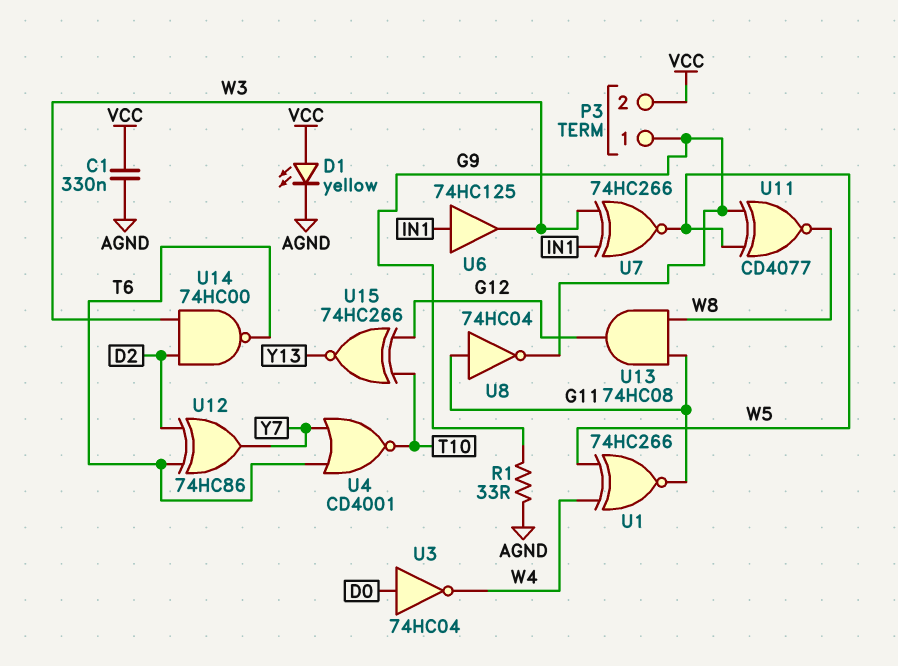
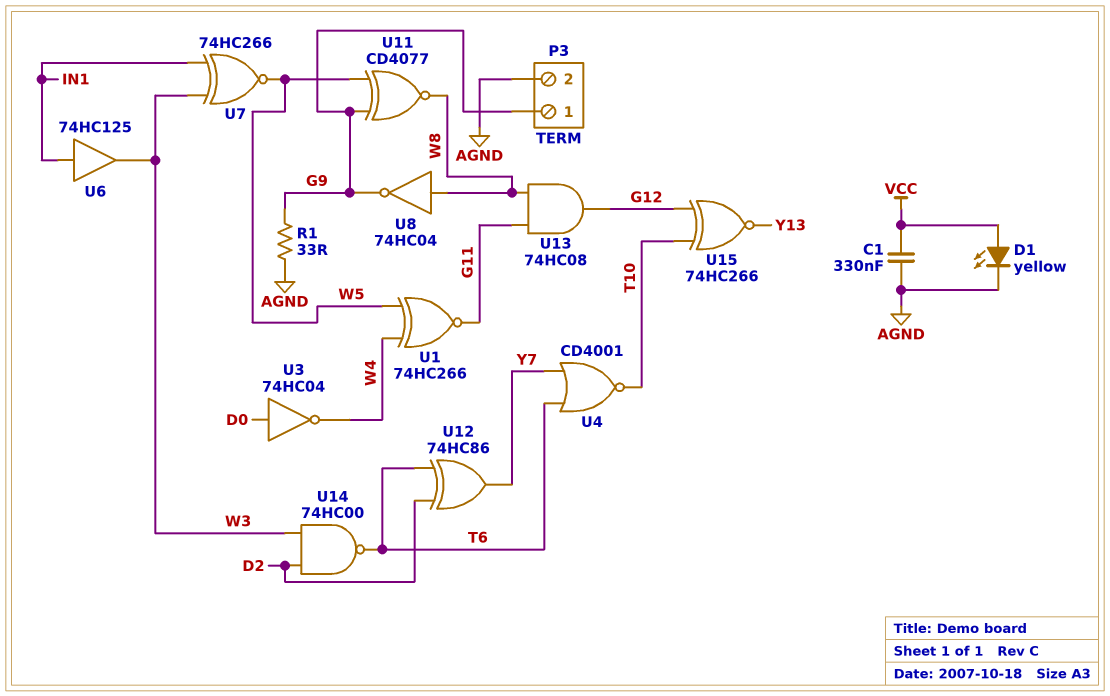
P3 pin 2: VCC -> AGND
U8: NOT 74HC04 (in G11, out G9) -> NOT 74HC04 (in W8, out G9)

